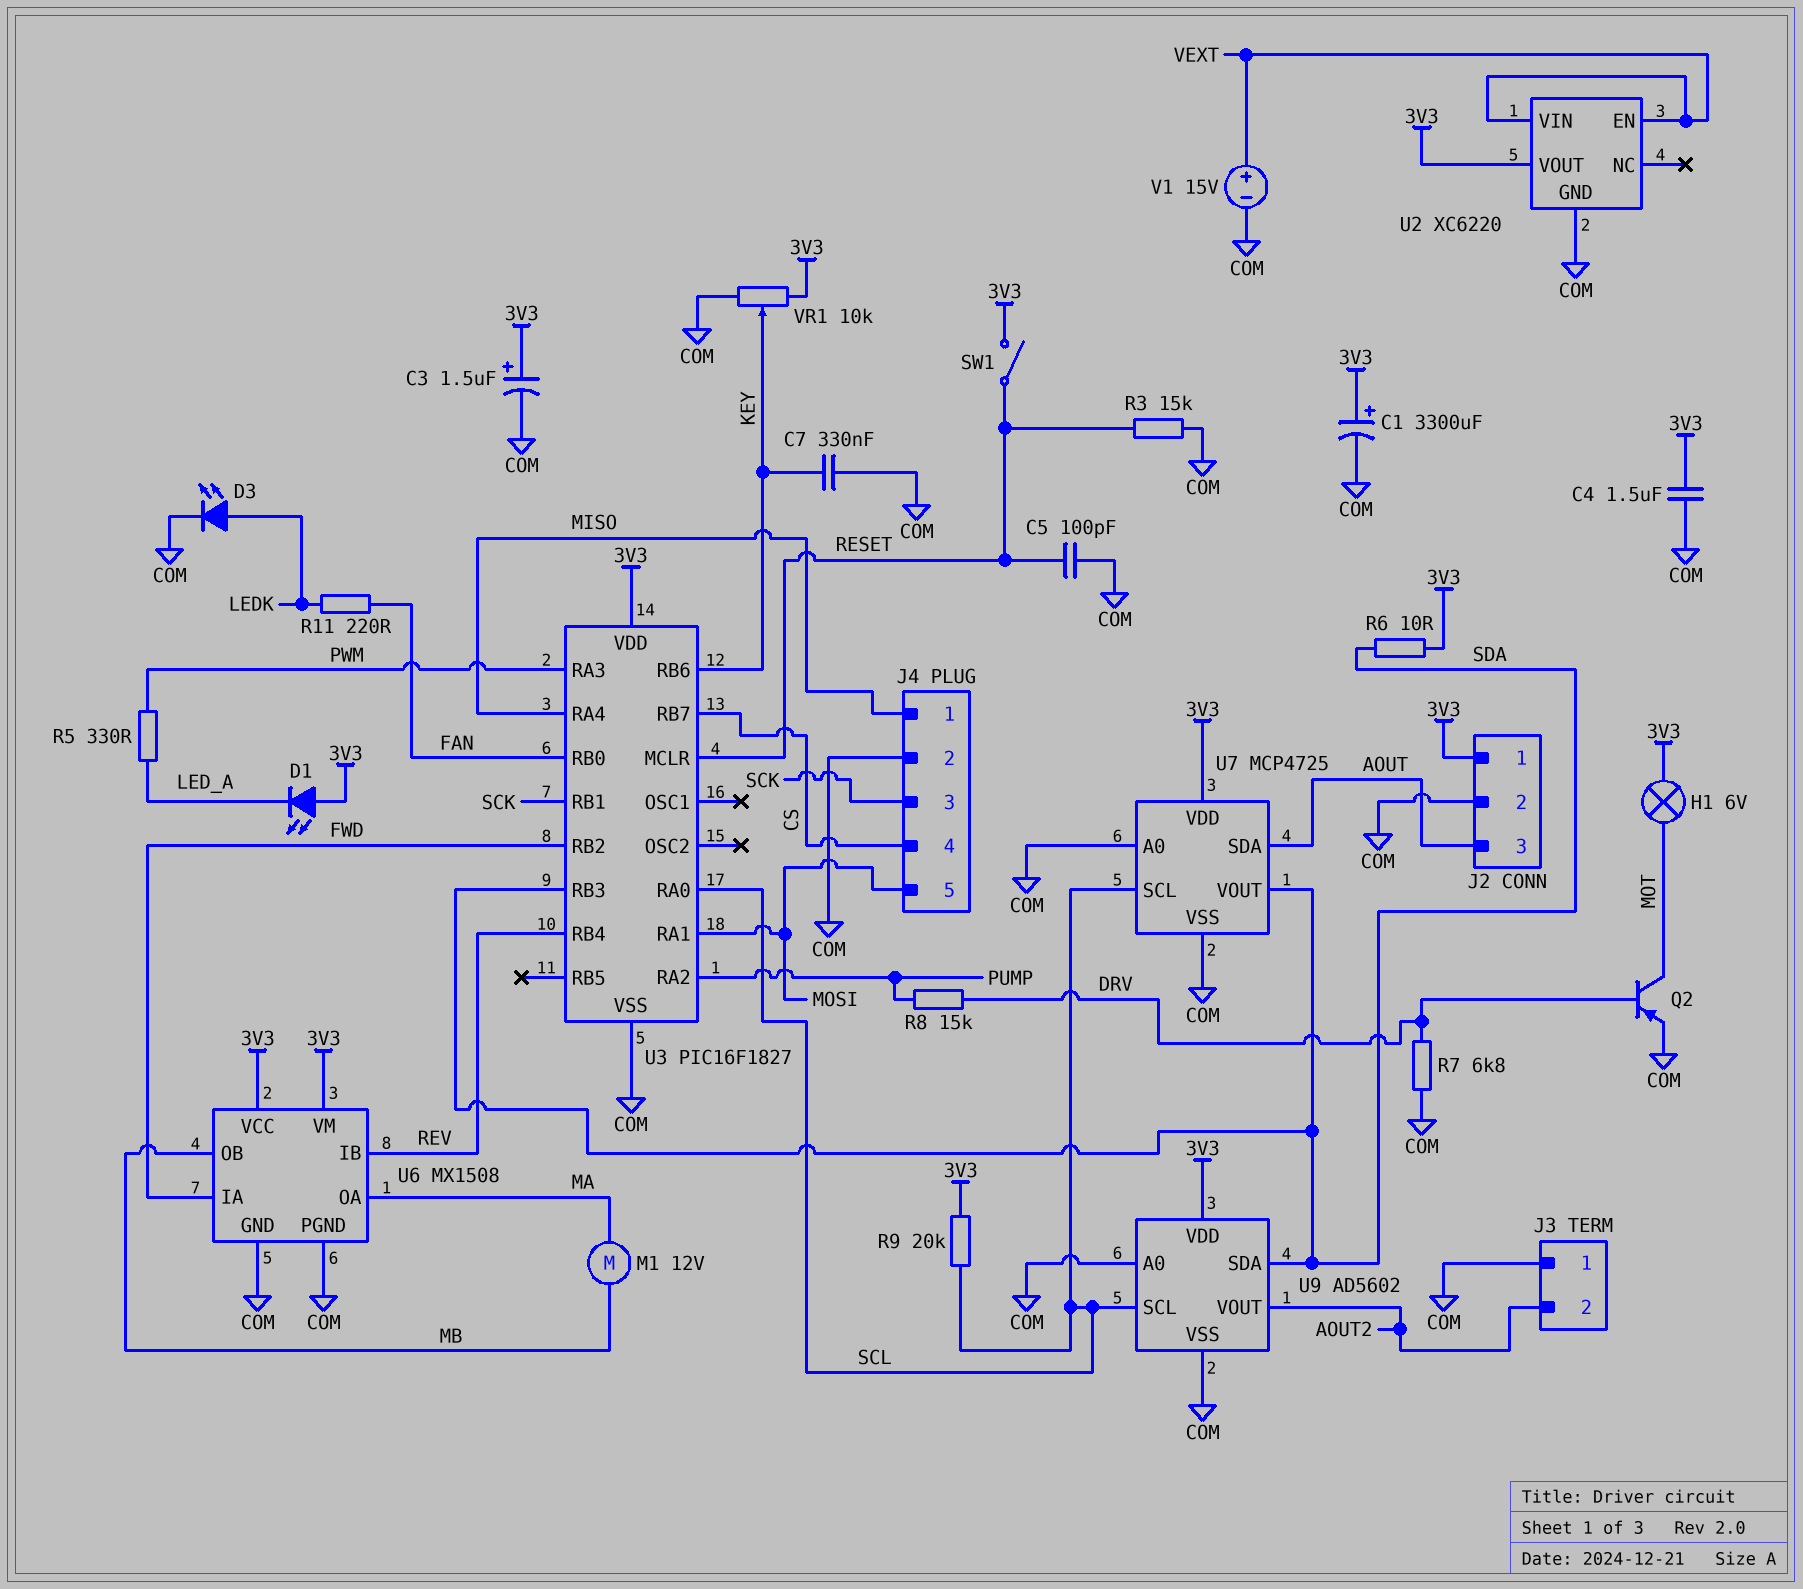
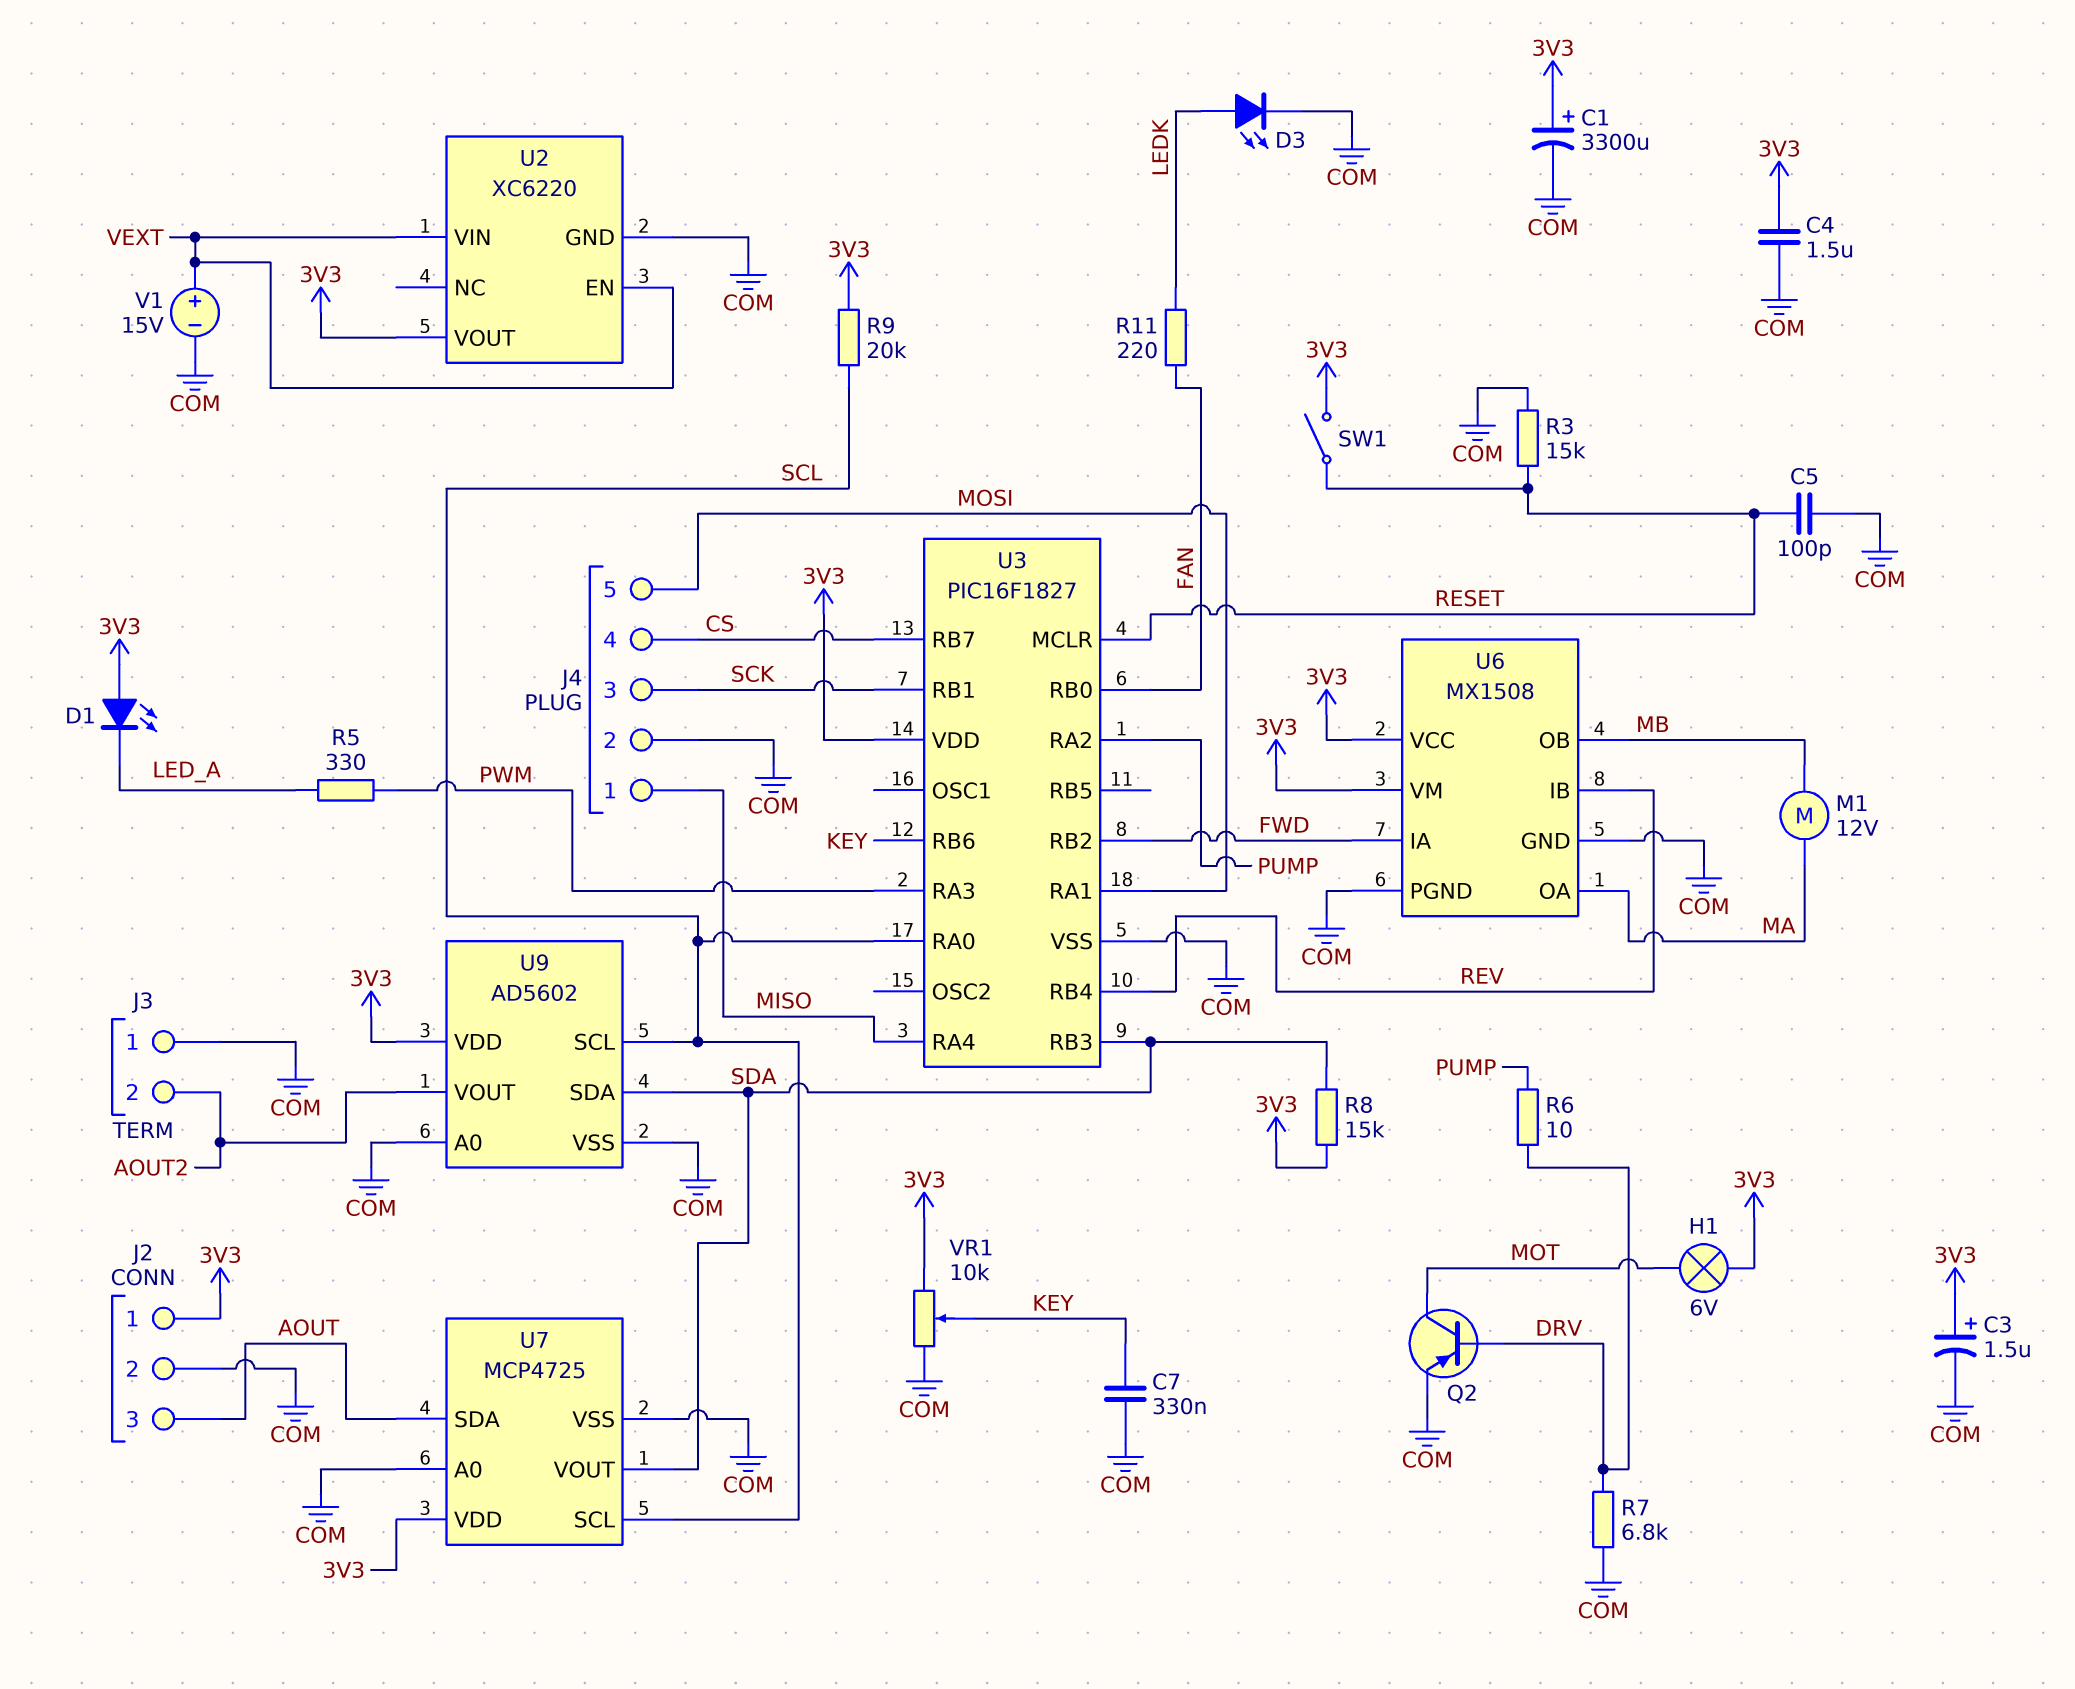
R6: 10 (3V3, SDA) -> 10 (DRV, PUMP)
R8: 15k (DRV, PUMP) -> 15k (3V3, SDA)

